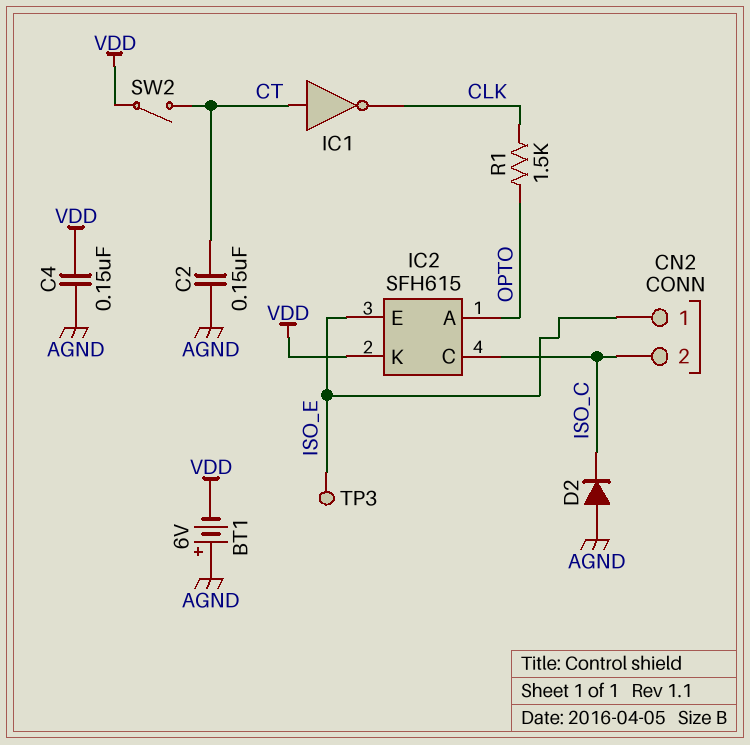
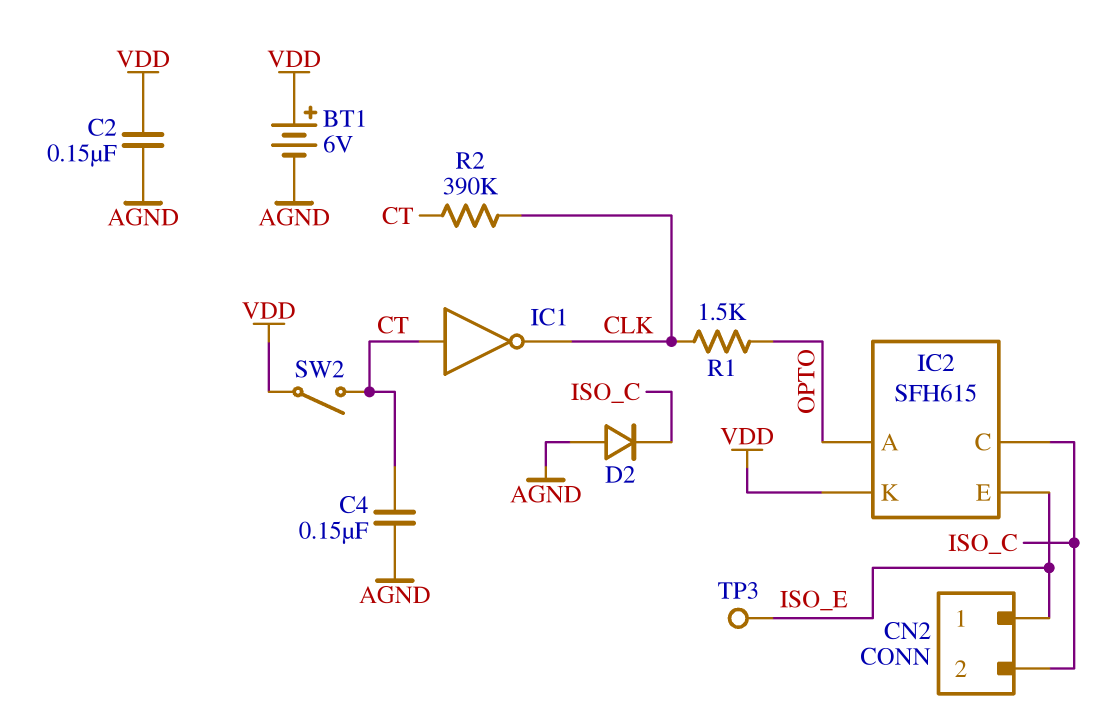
BT1: 6V (plus AGND, minus VDD) -> 6V (plus VDD, minus AGND)
C2: 150nF (AGND, CT) -> 150nF (AGND, VDD)
C4: 150nF (AGND, VDD) -> 150nF (AGND, CT)
R2: none -> 390k (CLK, CT)

